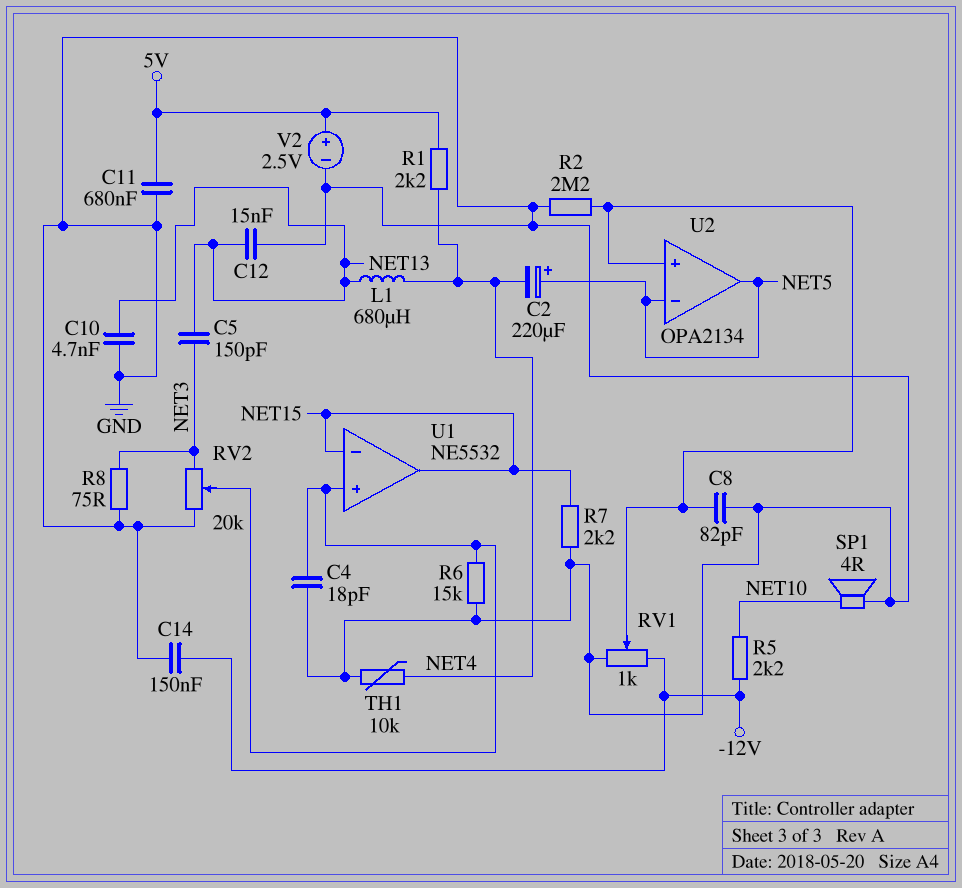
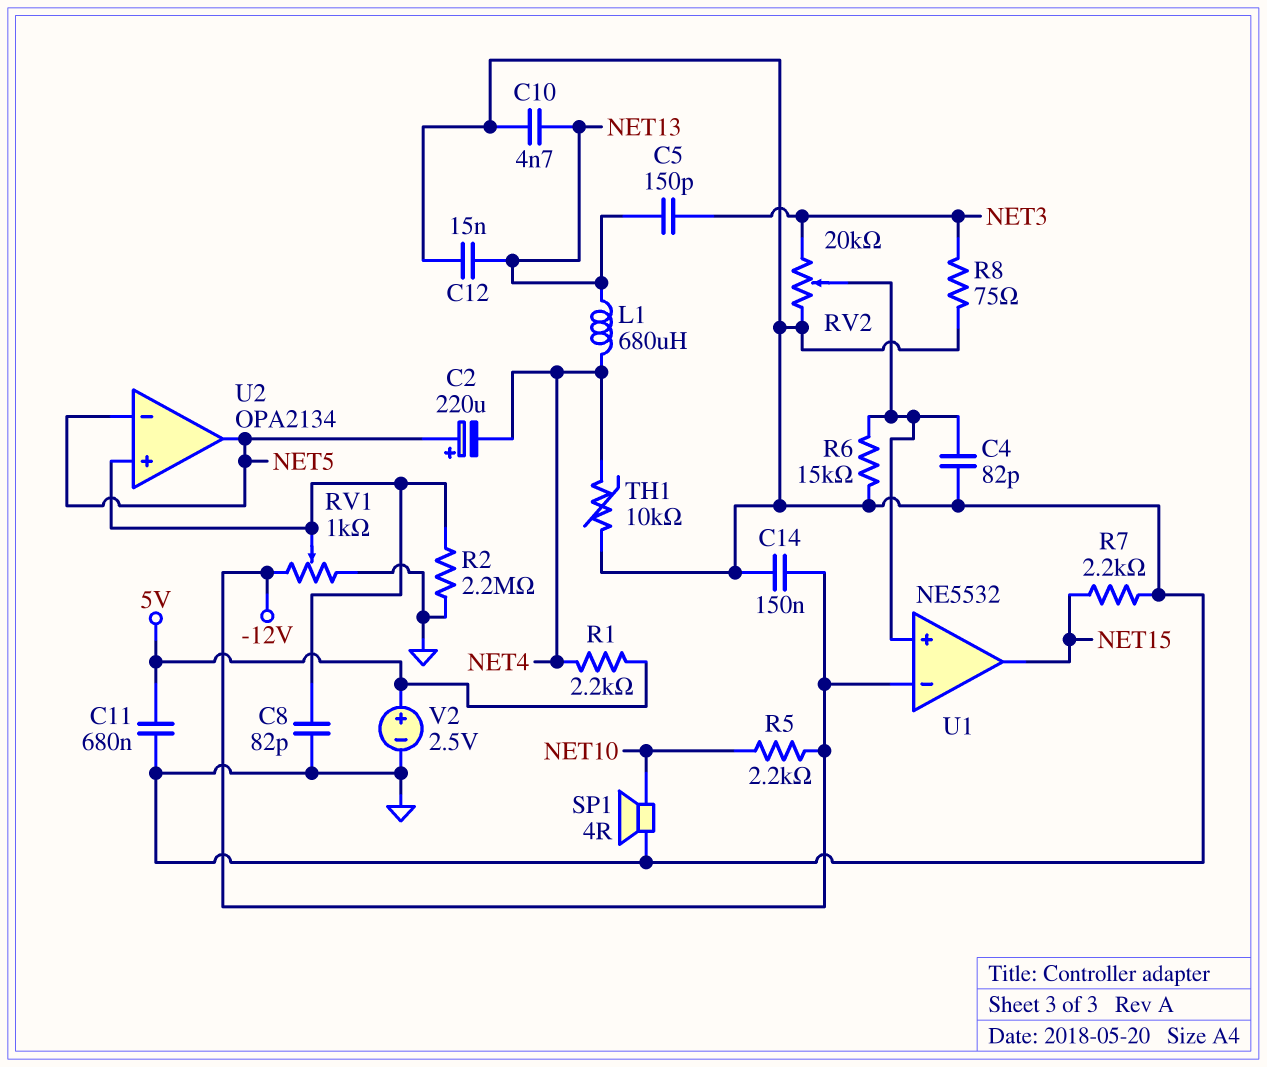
C4: 18pF (GND, U1/in+) -> 82pF (GND, U1/in+)
U1 pin in-: NET15 -> -12V

